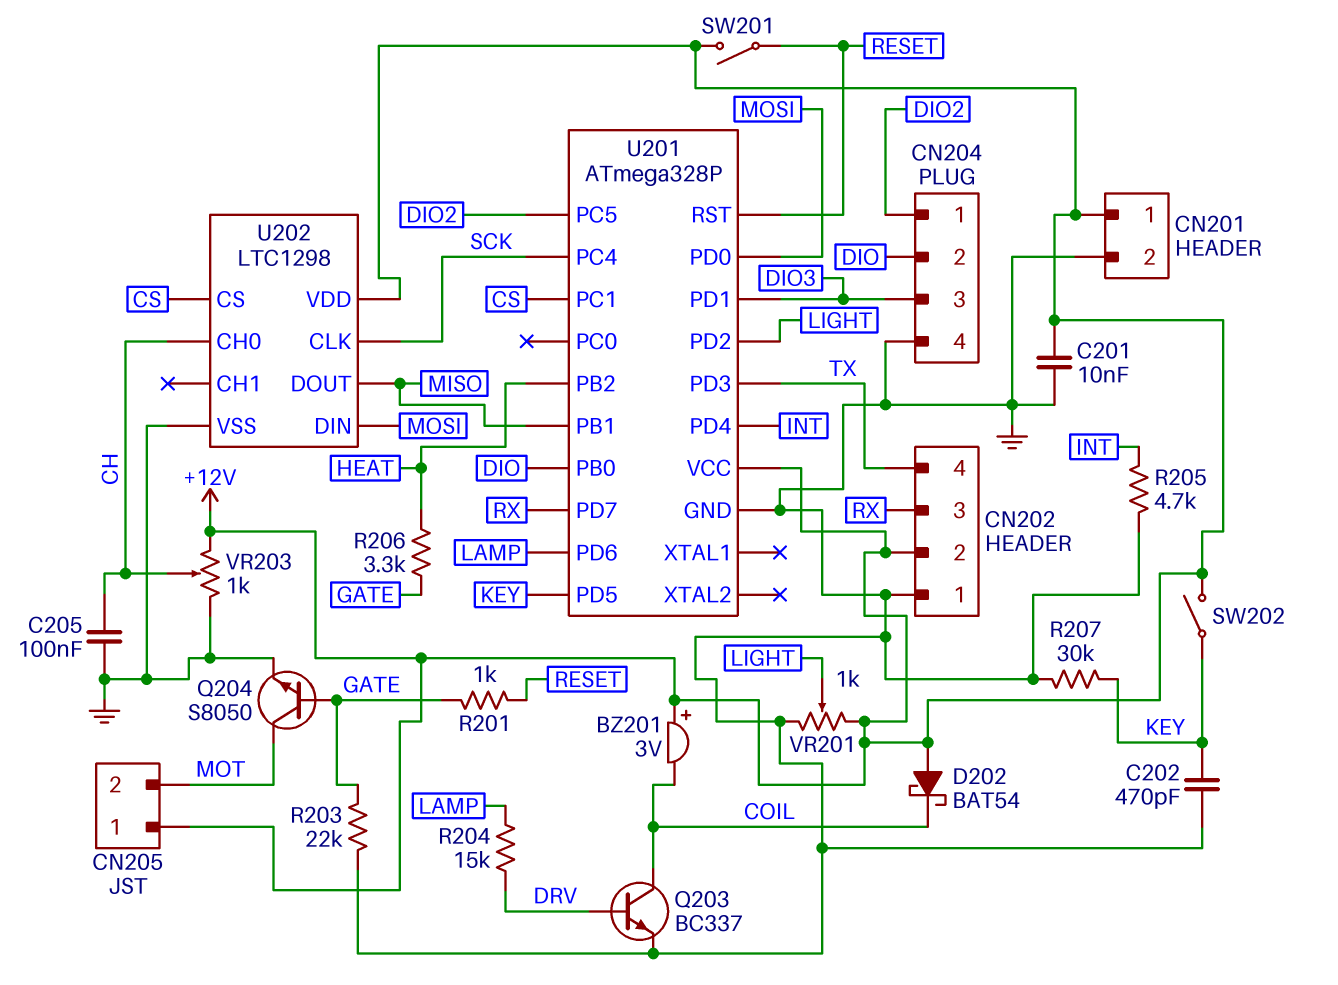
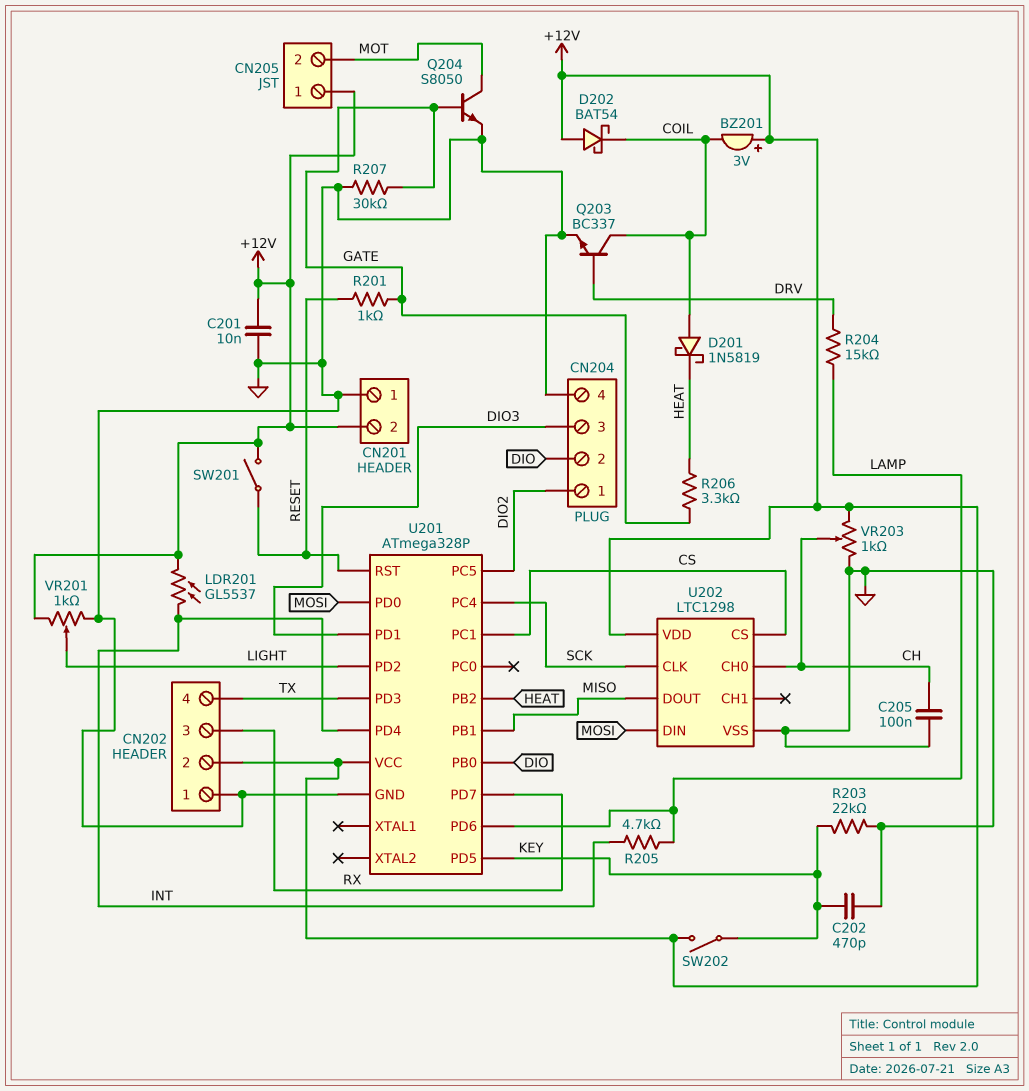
CN201 pin 1: +12V -> GND
CN201 pin 2: GND -> +12V
D201: none -> schottky 1N5819 (A COIL, K HEAT)
LDR201: none -> GL5537 (+12V, INT)
R203: 22k (GATE, GND) -> 22k (GND, KEY)
R205: 4.7k (GND, INT) -> 4.7k (INT, LAMP)
R207: 30k (GND, KEY) -> 30k (GATE, GND)

